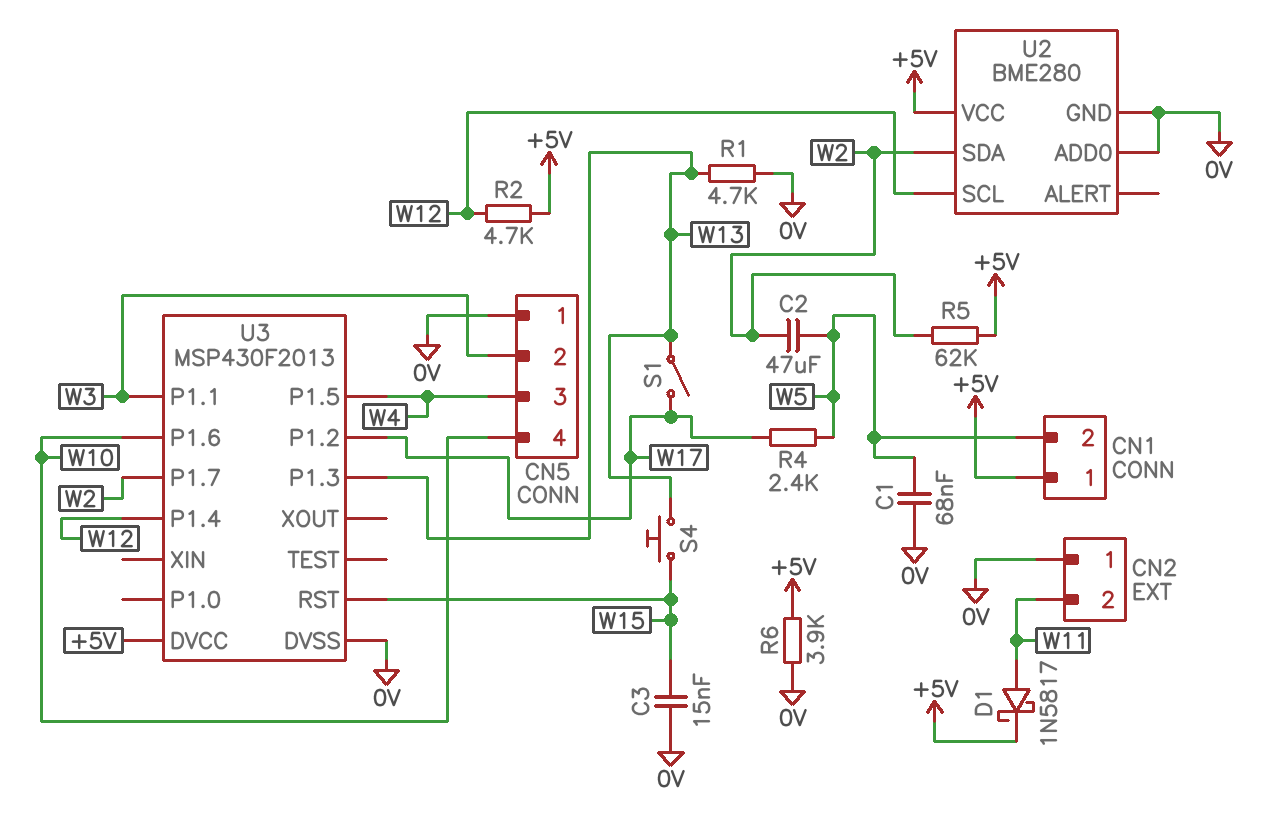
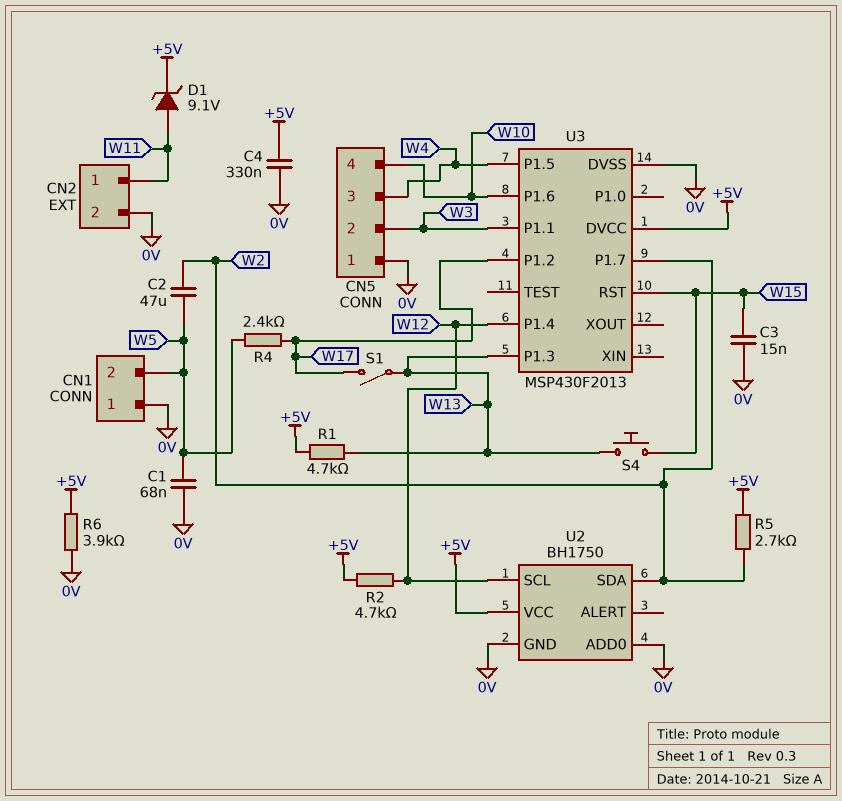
C4: none -> 330nF (+5V, 0V)
CN1 pin 1: +5V -> 0V
CN2 pin 1: 0V -> W11
CN2 pin 2: W11 -> 0V
D1: schottky 1N5817 (A W11, K +5V) -> zener 9.1V (A W11, K +5V)
R1: 4.7k (0V, W13) -> 4.7k (+5V, W13)
R5: 62k (+5V, W2) -> 2.7k (+5V, W2)
U2: BME280 -> BH1750

